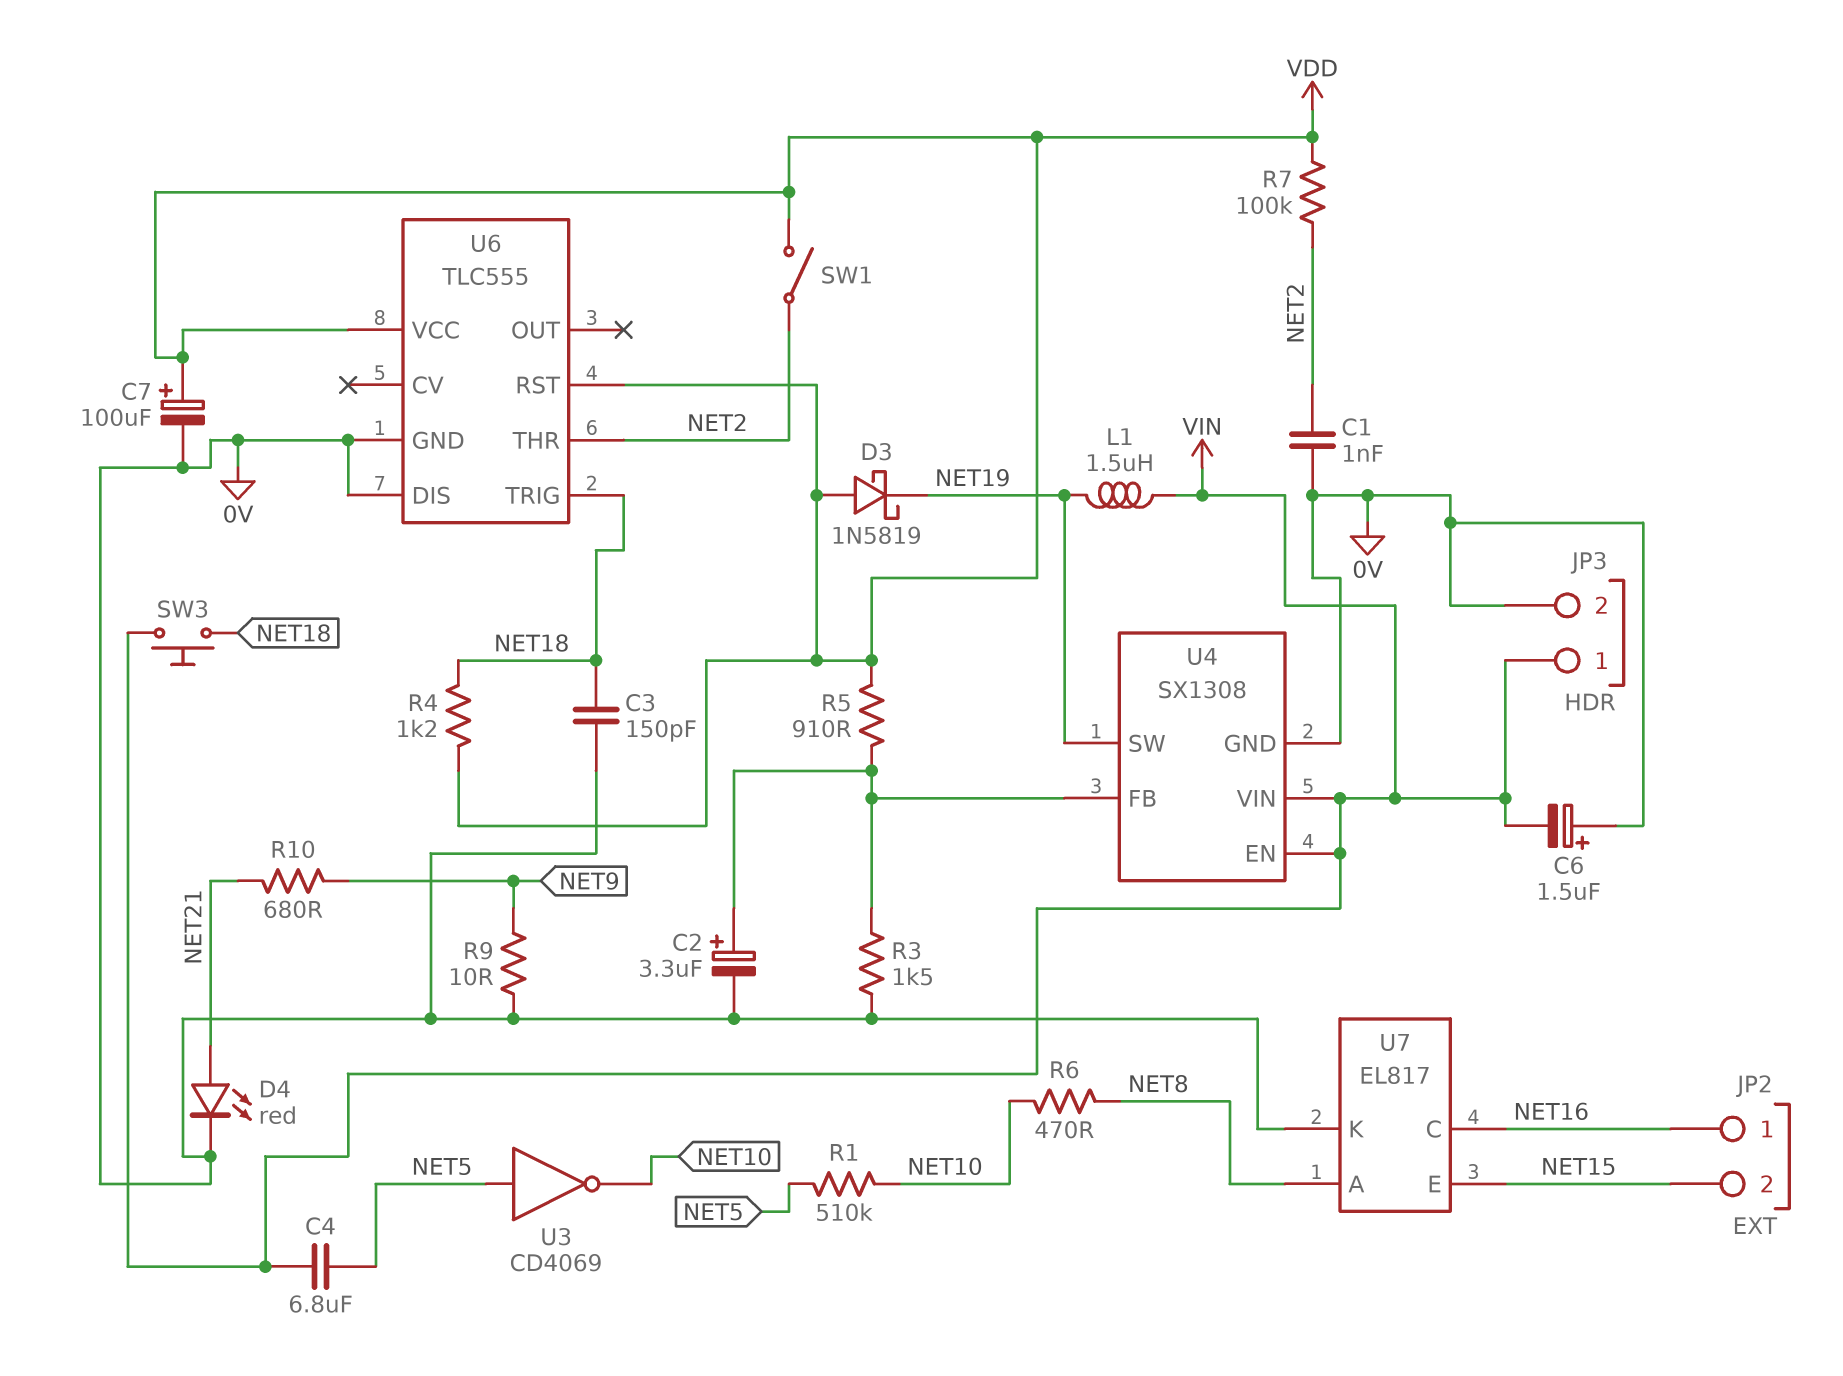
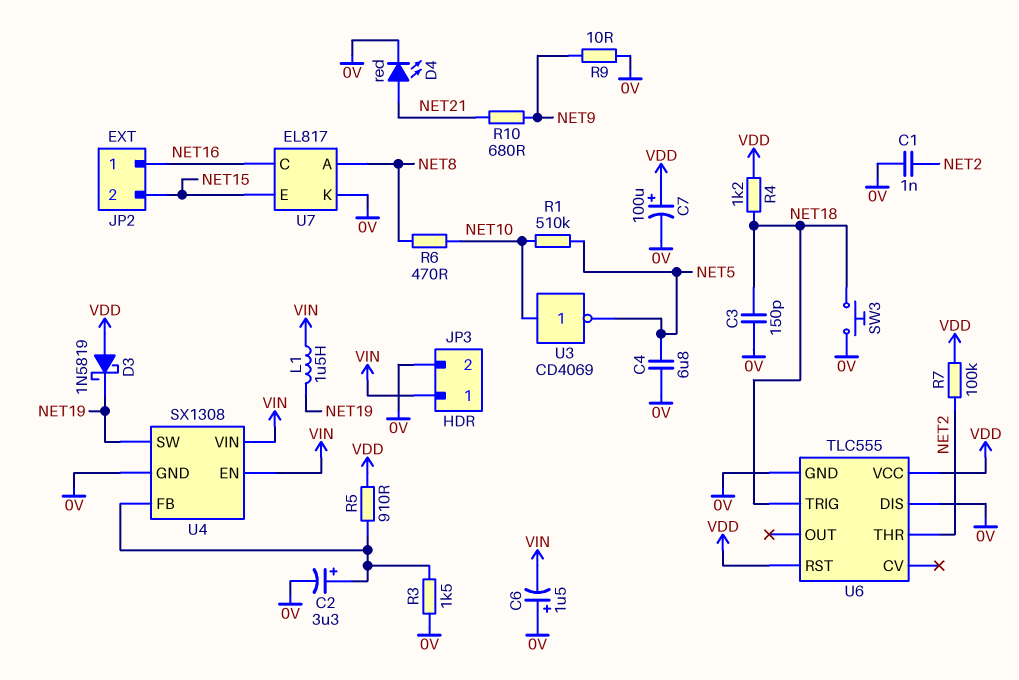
C4: 6.8uF (NET5, VIN) -> 6.8uF (0V, NET5)
SW1: switch (NET2, VDD) -> none
SW3: button (NET18, VIN) -> button (0V, NET18)
U3: NOT CD4069 (in NET5, out NET10) -> NOT CD4069 (in NET10, out NET5)

